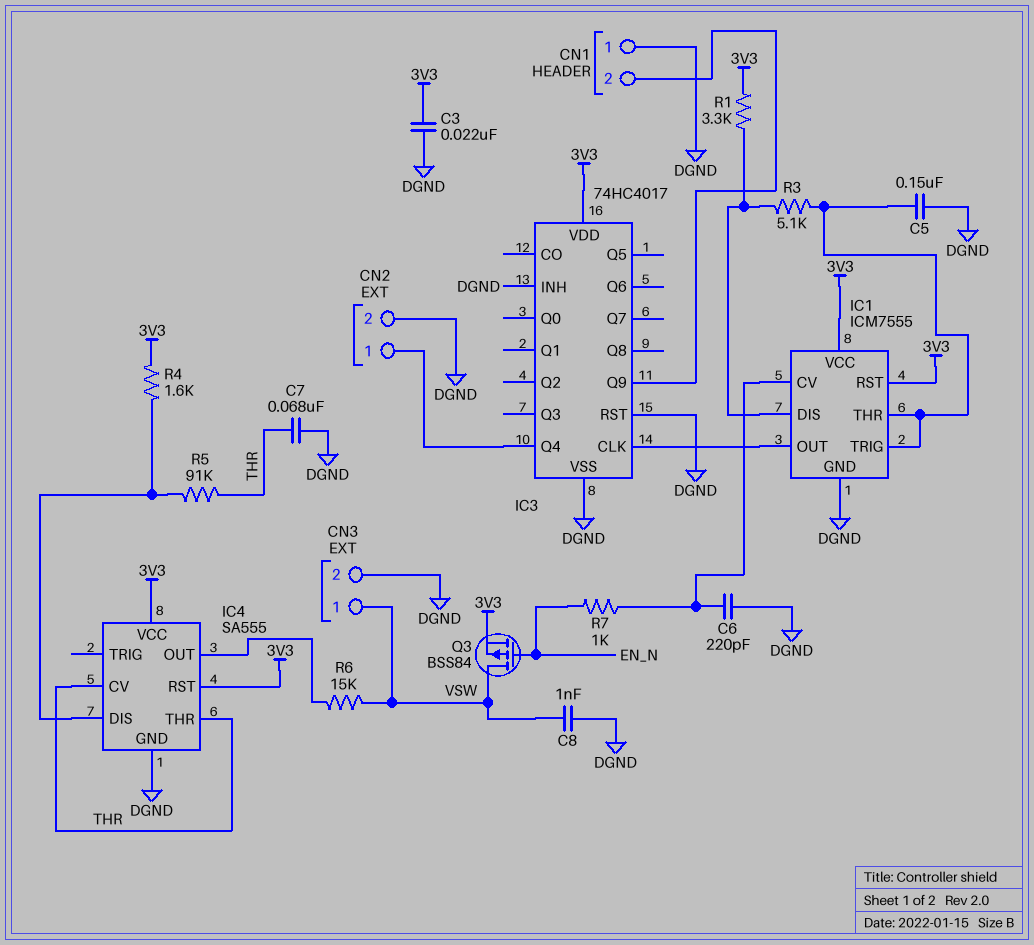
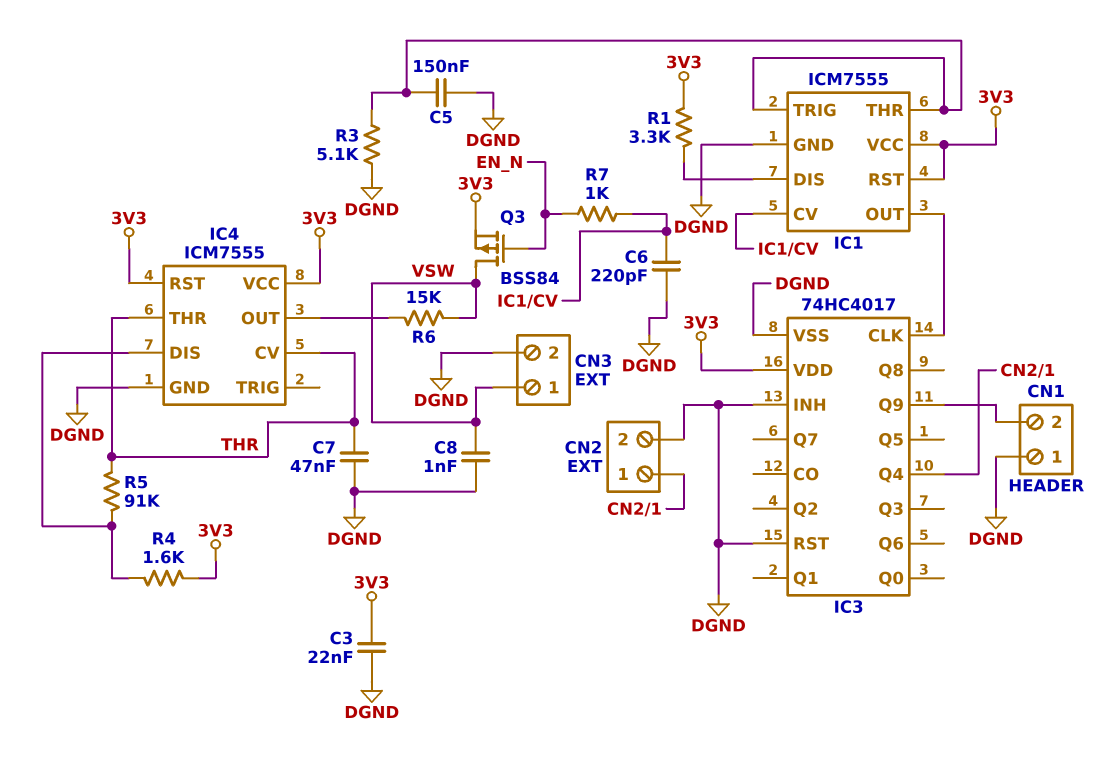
C7: 68nF (DGND, THR) -> 47nF (DGND, THR)
IC4: SA555 -> ICM7555
R3: 5.1k (IC1/DIS, IC1/THR) -> 5.1k (DGND, IC1/THR)

